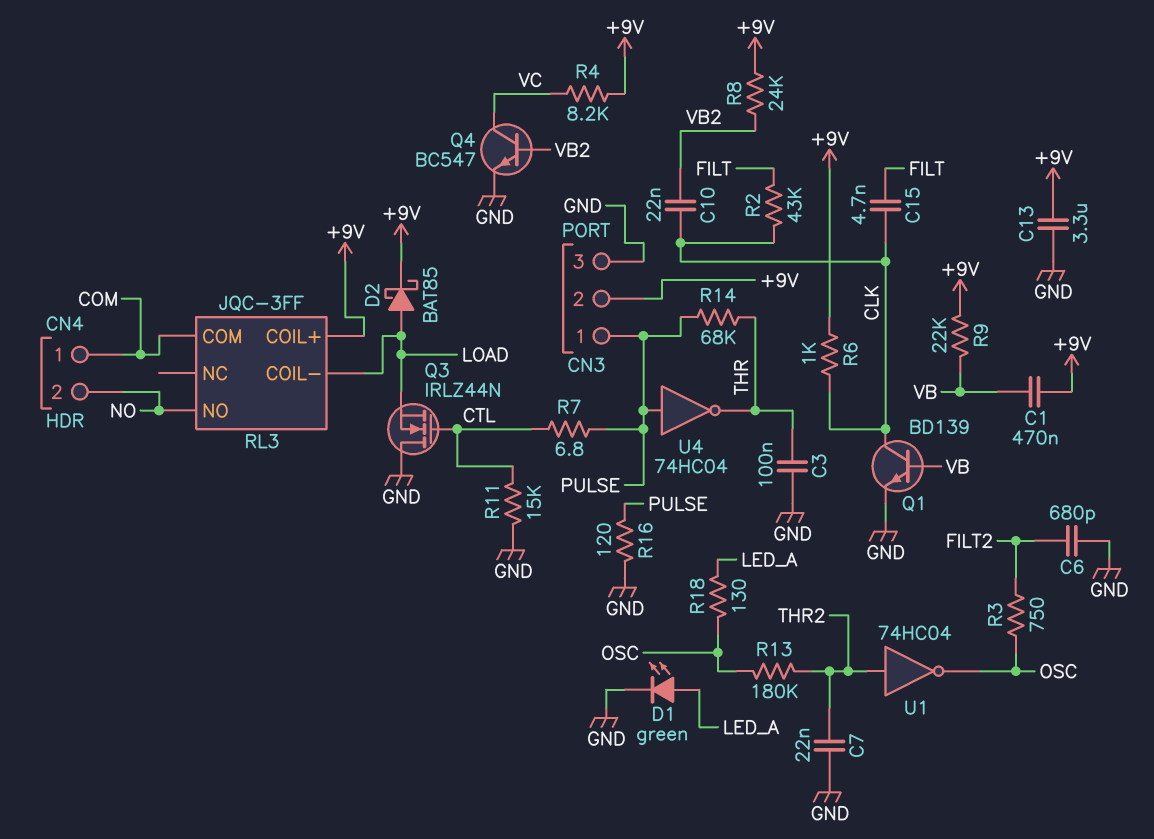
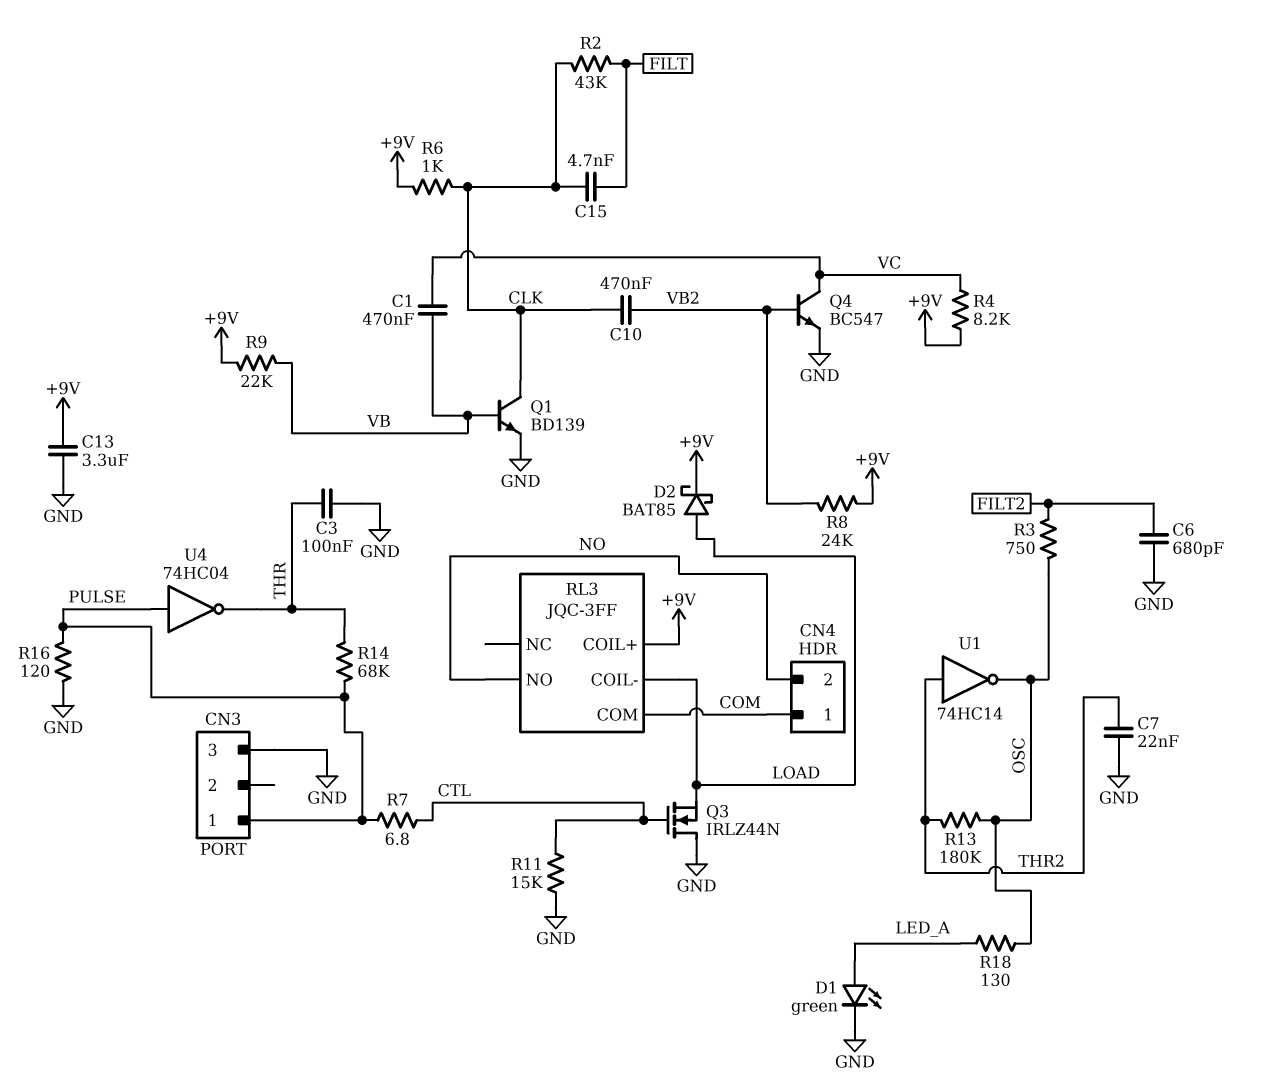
C1: 470nF (+9V, VB) -> 470nF (VB, VC)
C10: 22nF (CLK, VB2) -> 470nF (CLK, VB2)
CN3 pin 2: +9V -> none
U1: NOT 74HC04 (in THR2, out OSC) -> NOT 74HC14 (in THR2, out OSC)

